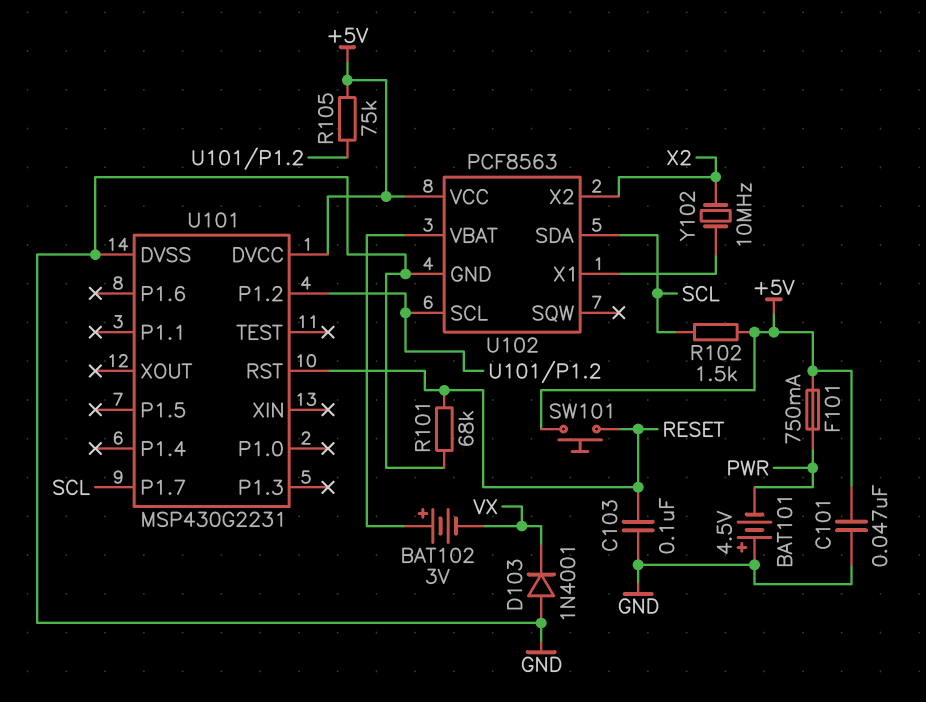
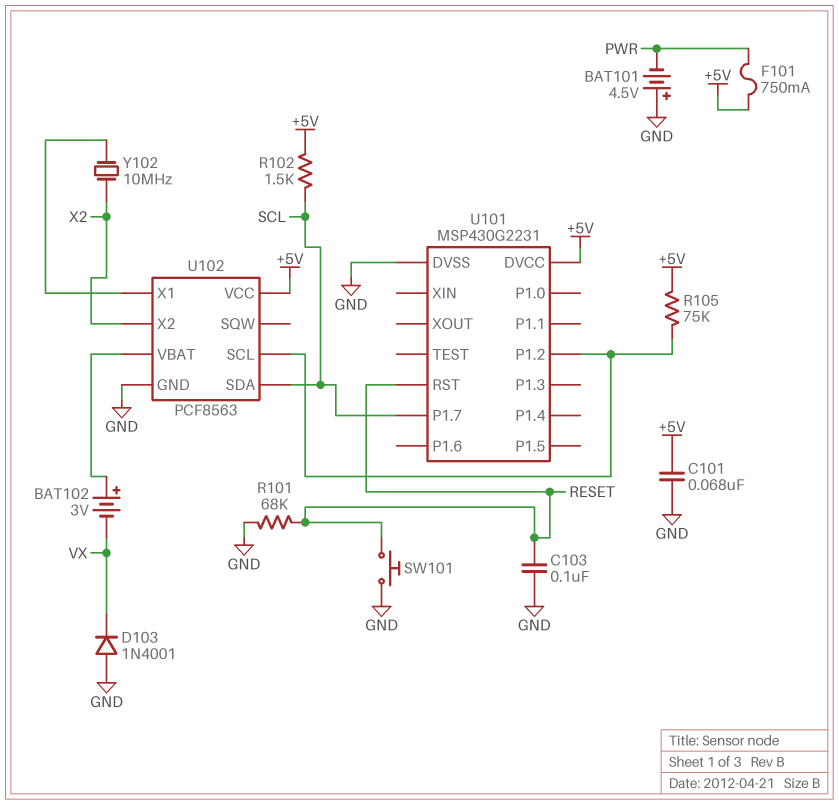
C101: 47nF (+5V, GND) -> 68nF (+5V, GND)
SW101: button (+5V, RESET) -> button (GND, RESET)

